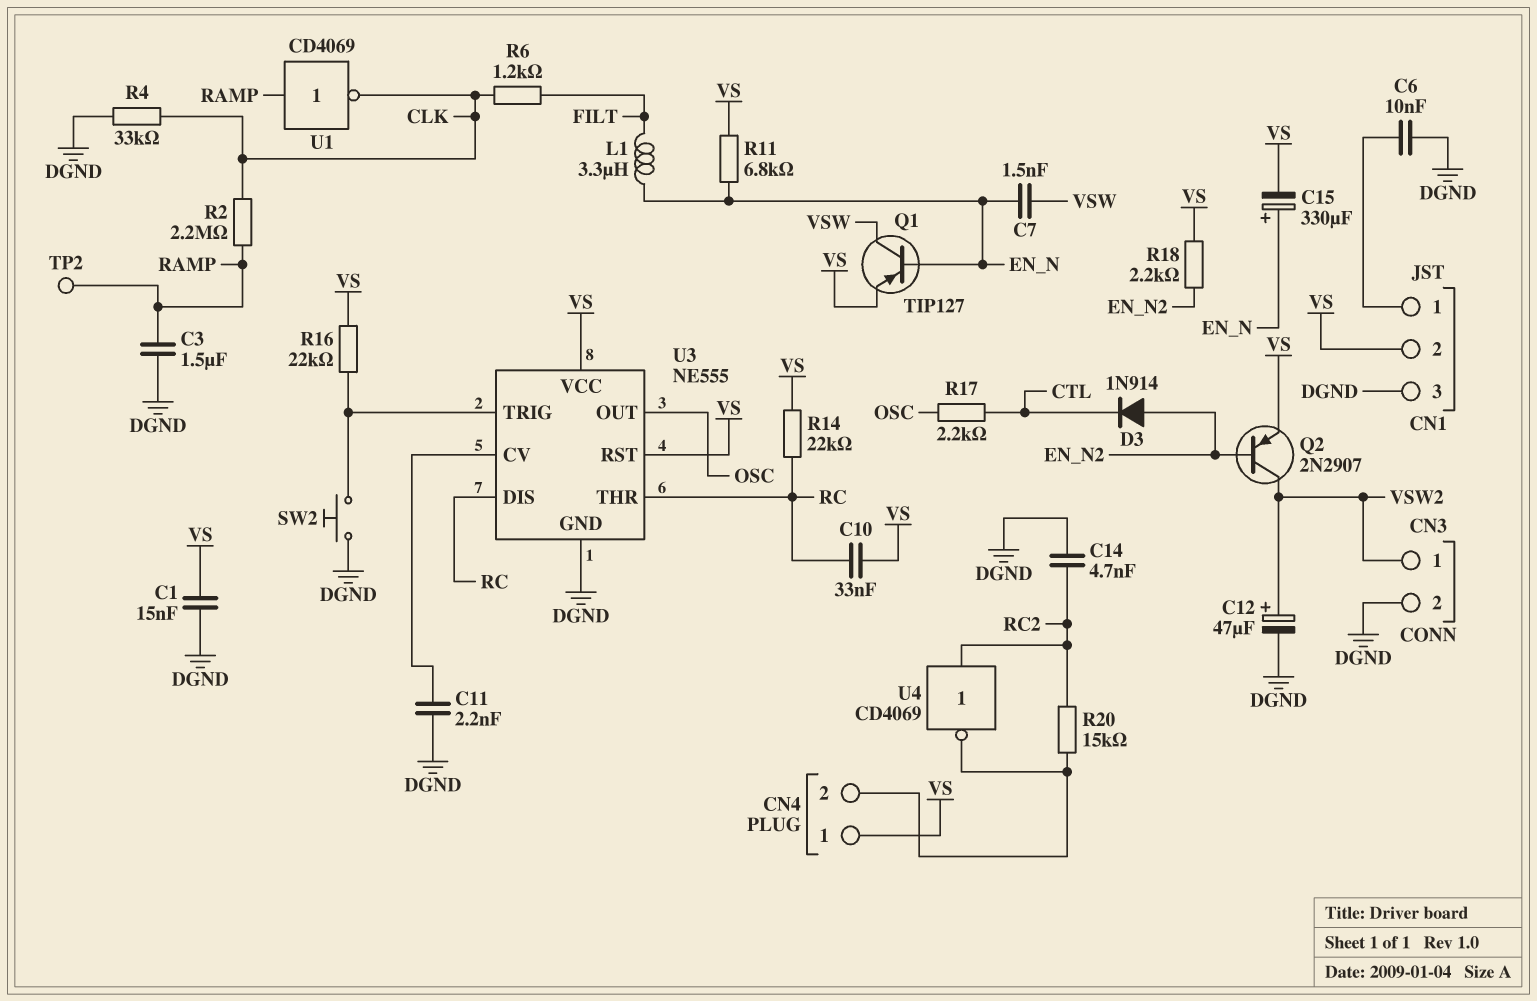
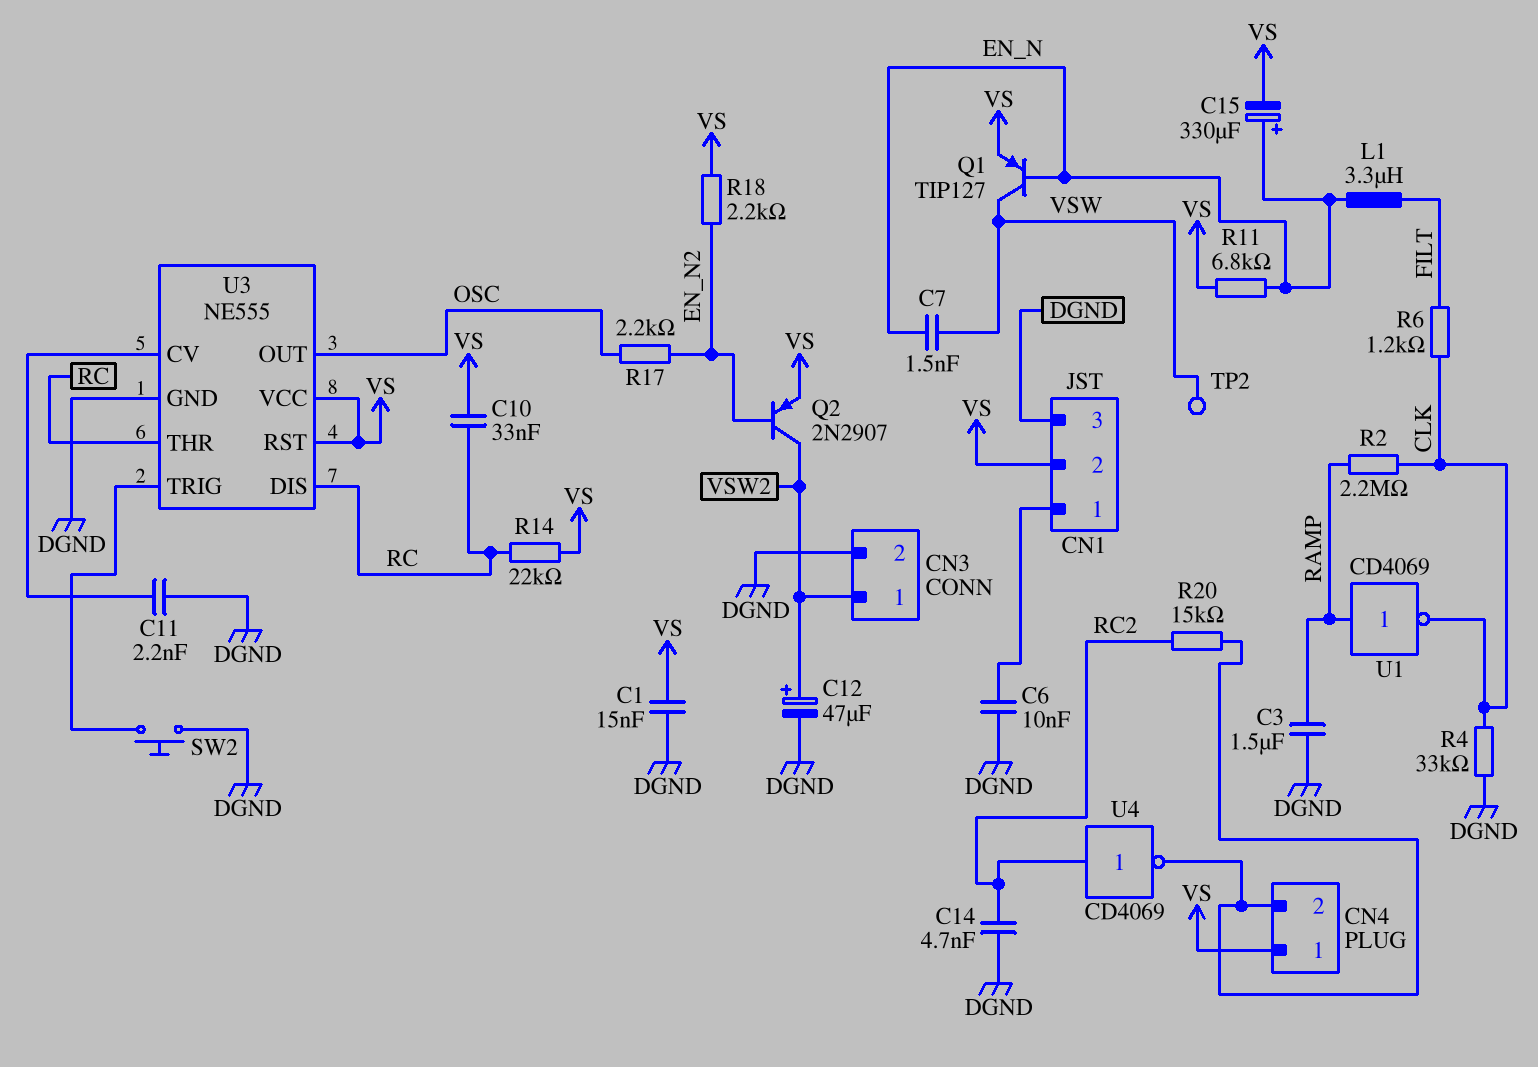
D3: diode 1N914 (A EN_N2, K CTL) -> none
R16: 22k (U3/TRIG, VS) -> none
R17: 2.2k (CTL, OSC) -> 2.2k (EN_N2, OSC)
TP2: test point (RAMP) -> test point (VSW)

